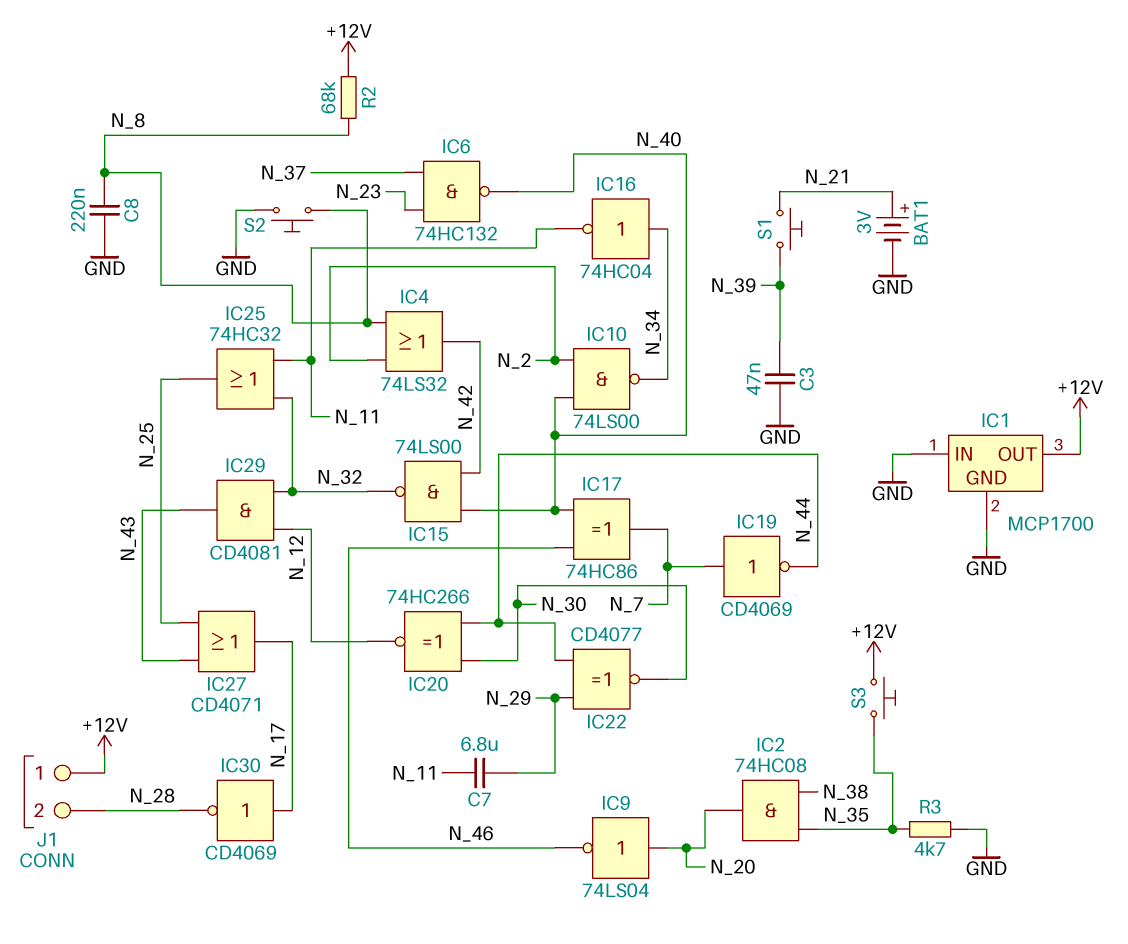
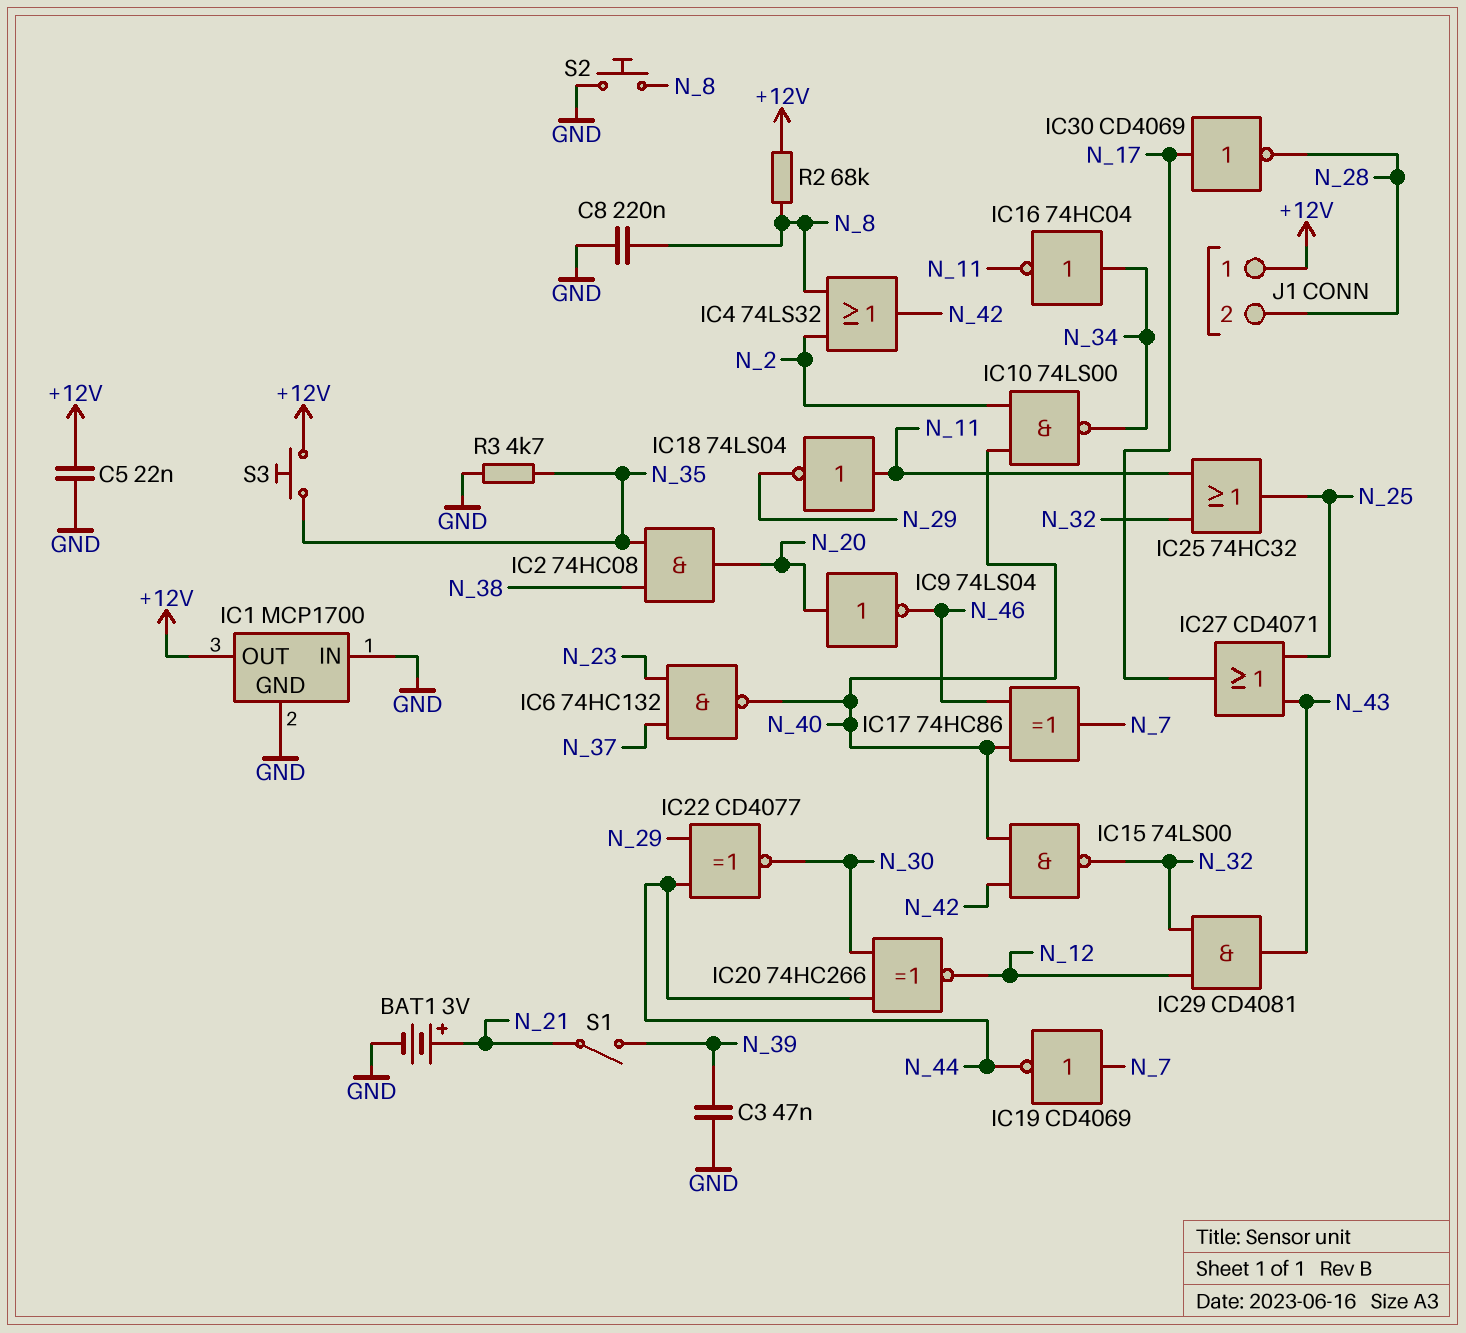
C5: none -> 22nF (+12V, GND)
C7: 6.8uF (N_11, N_29) -> none
IC18: none -> NOT 74LS04 (in N_11, out N_29)
S1: button (N_21, N_39) -> switch (N_21, N_39)

